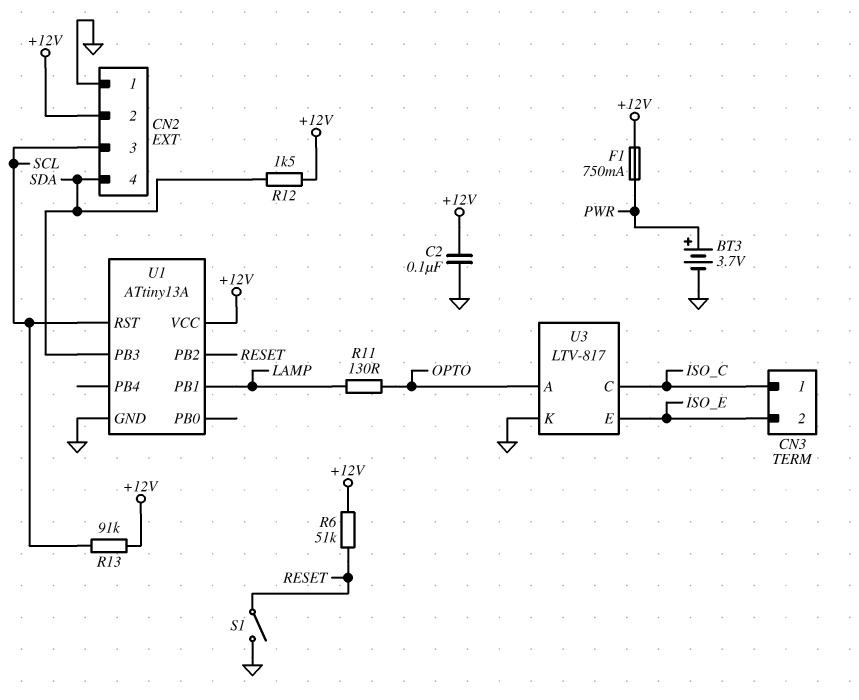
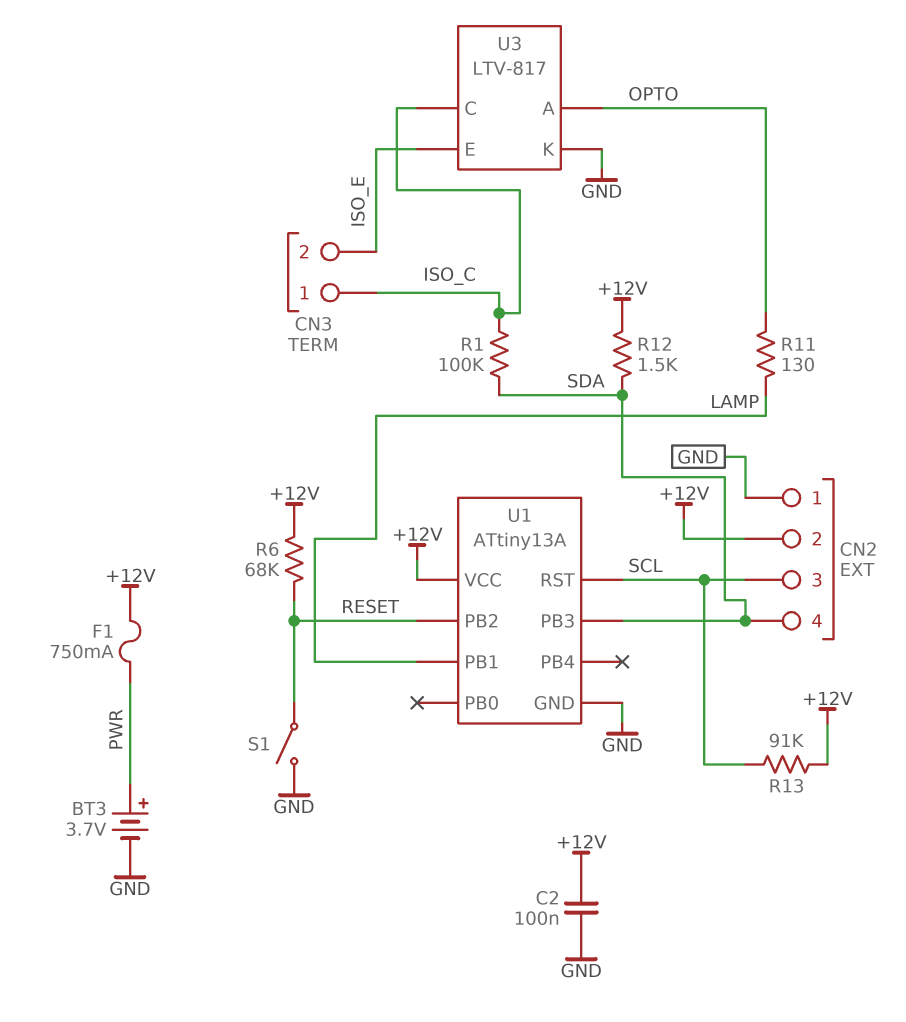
R1: none -> 100k (ISO_C, SDA)
R6: 51k (+12V, RESET) -> 68k (+12V, RESET)

